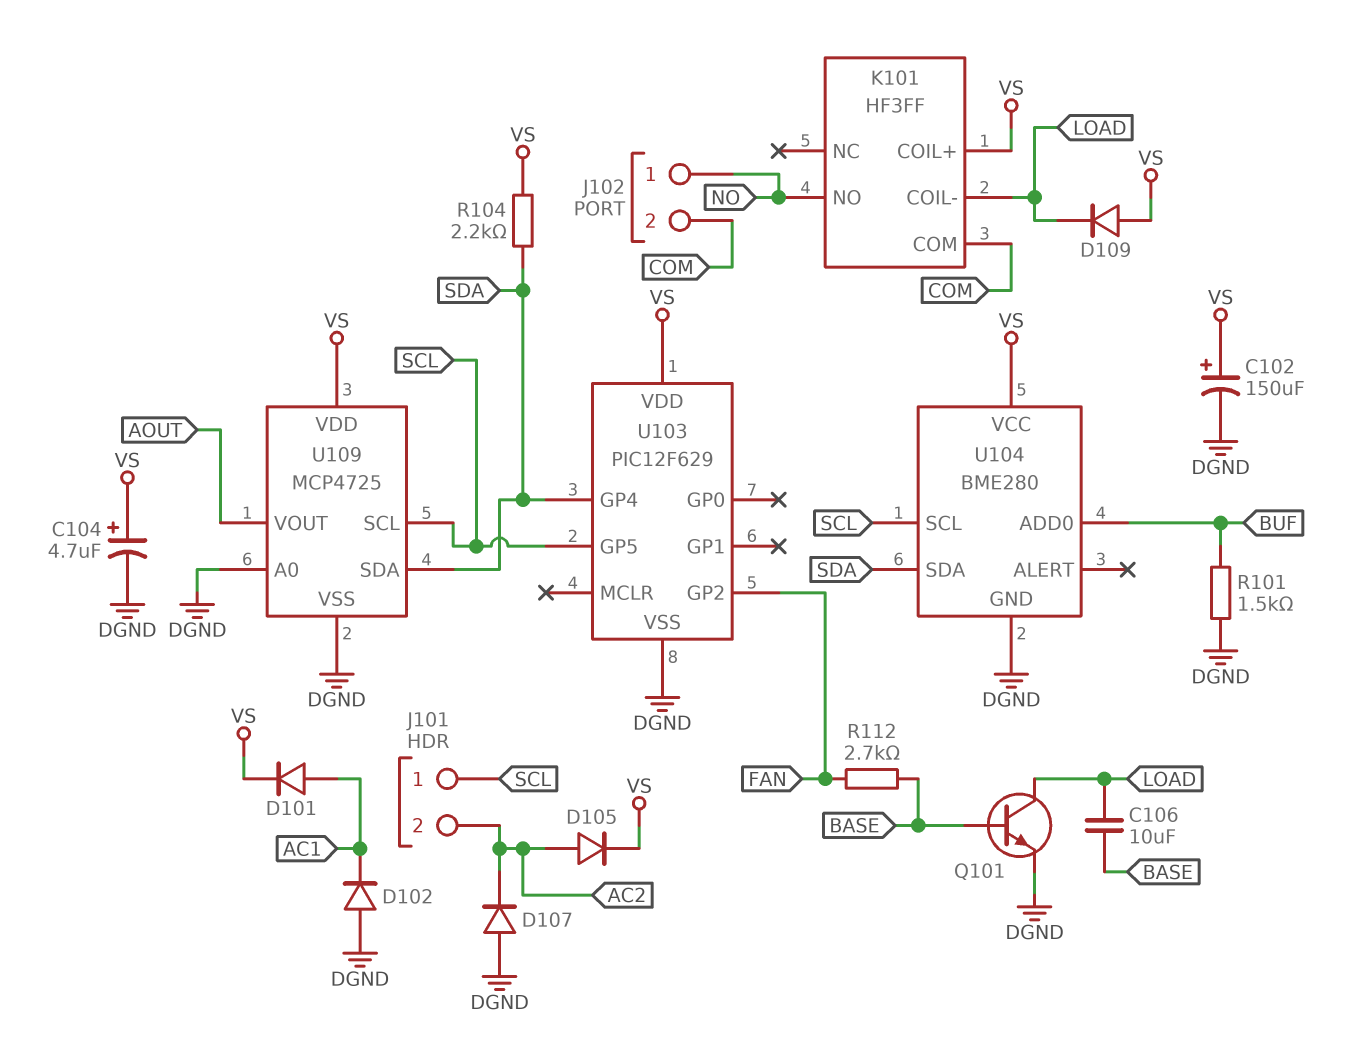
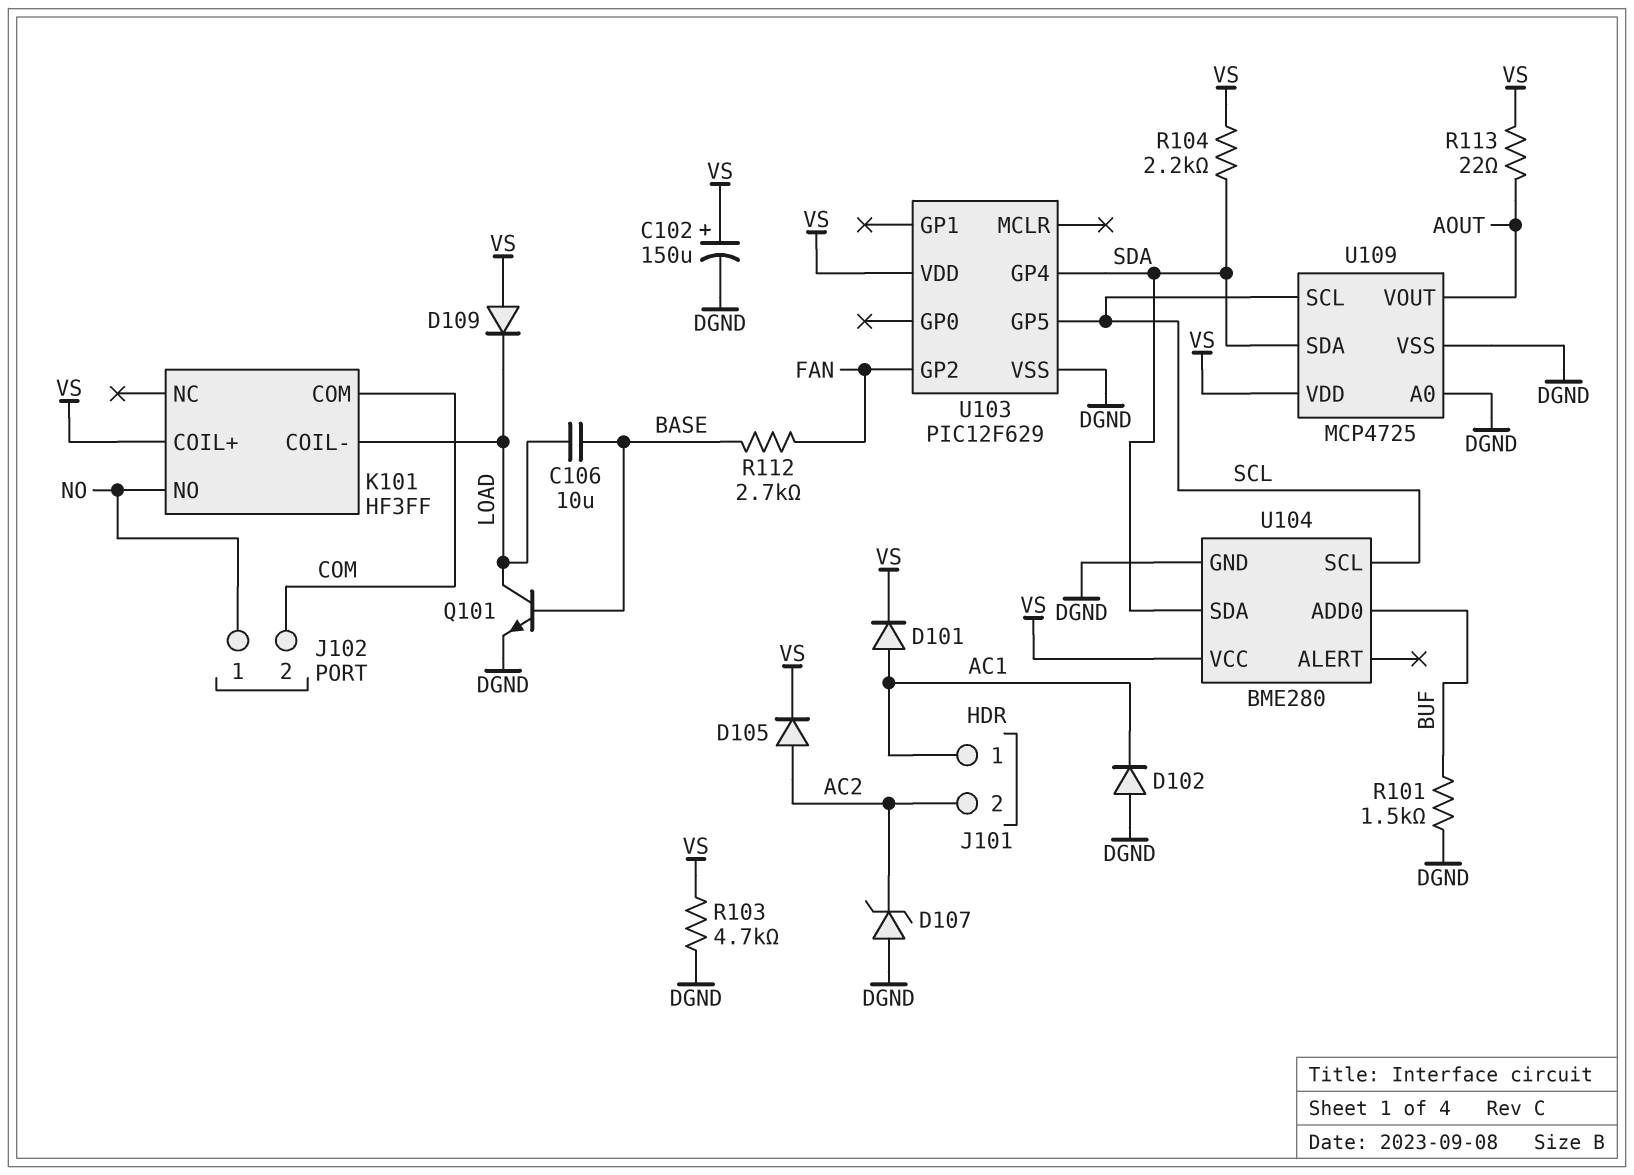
C104: 4.7uF (plus VS, minus DGND) -> none
D107: diode (A DGND, K AC2) -> zener (A DGND, K AC2)
J101 pin 1: SCL -> AC1
R103: none -> 4.7k (DGND, VS)
R113: none -> 22 (AOUT, VS)

